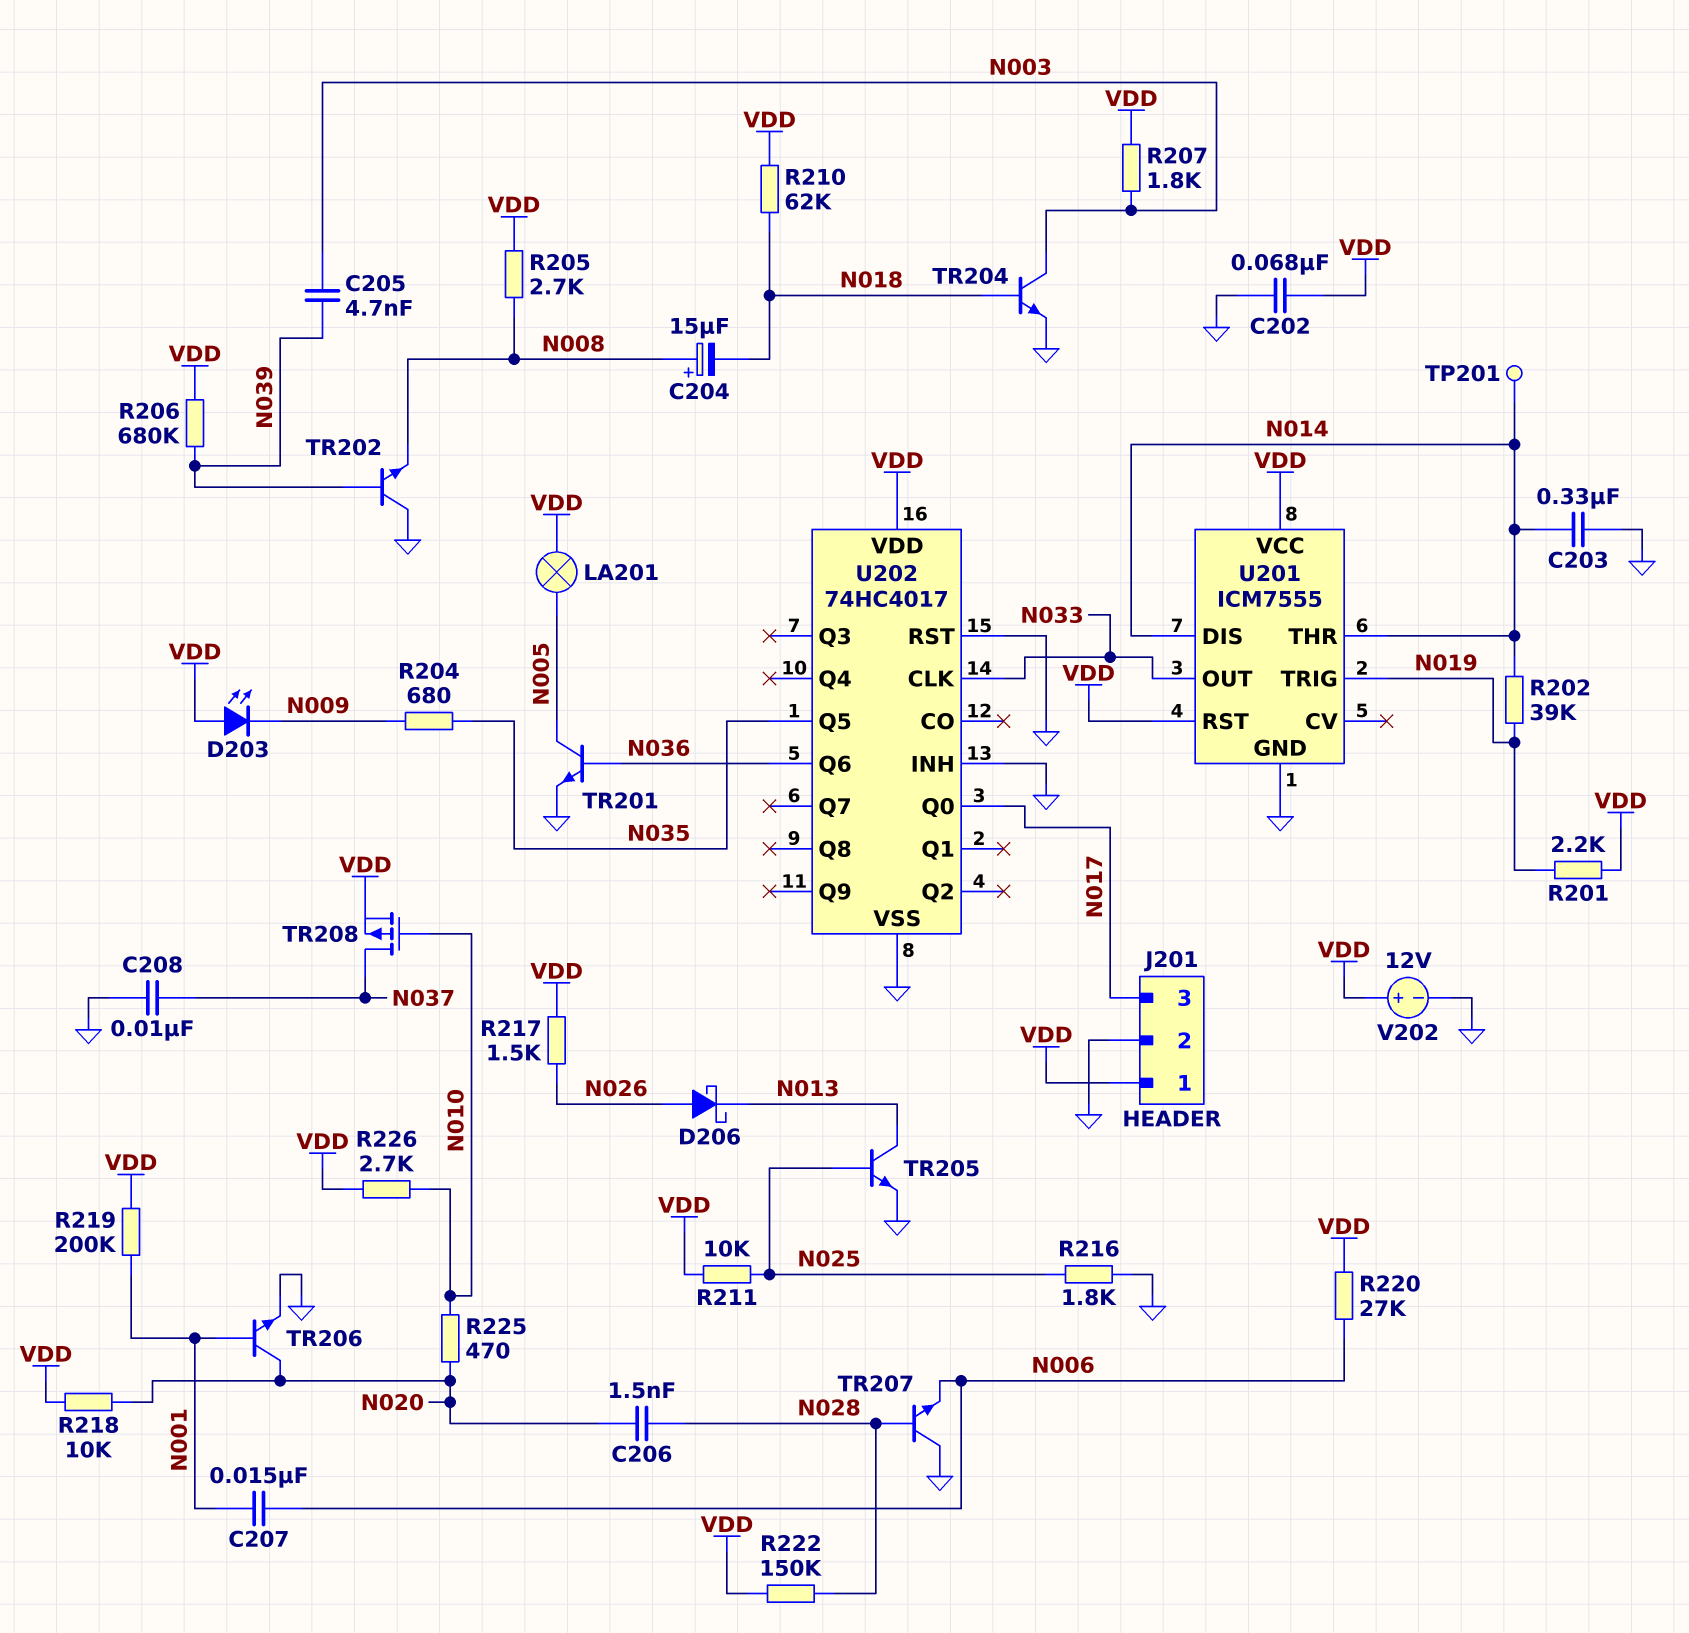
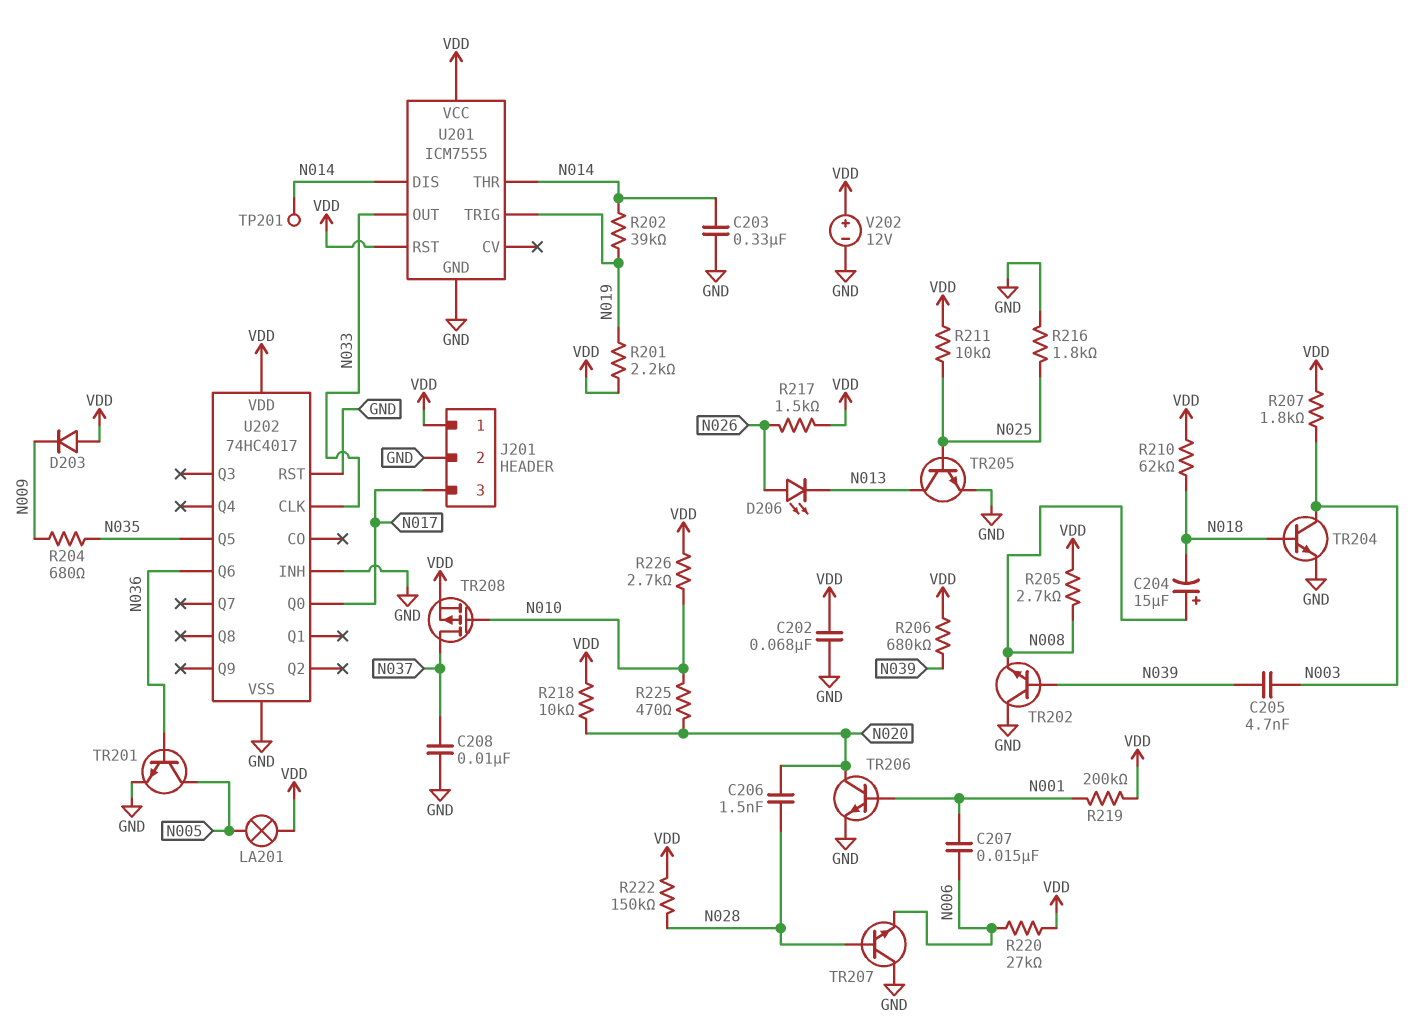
D203: LED (A VDD, K N009) -> diode (A VDD, K N009)
D206: schottky (A N026, K N013) -> LED (A N026, K N013)

